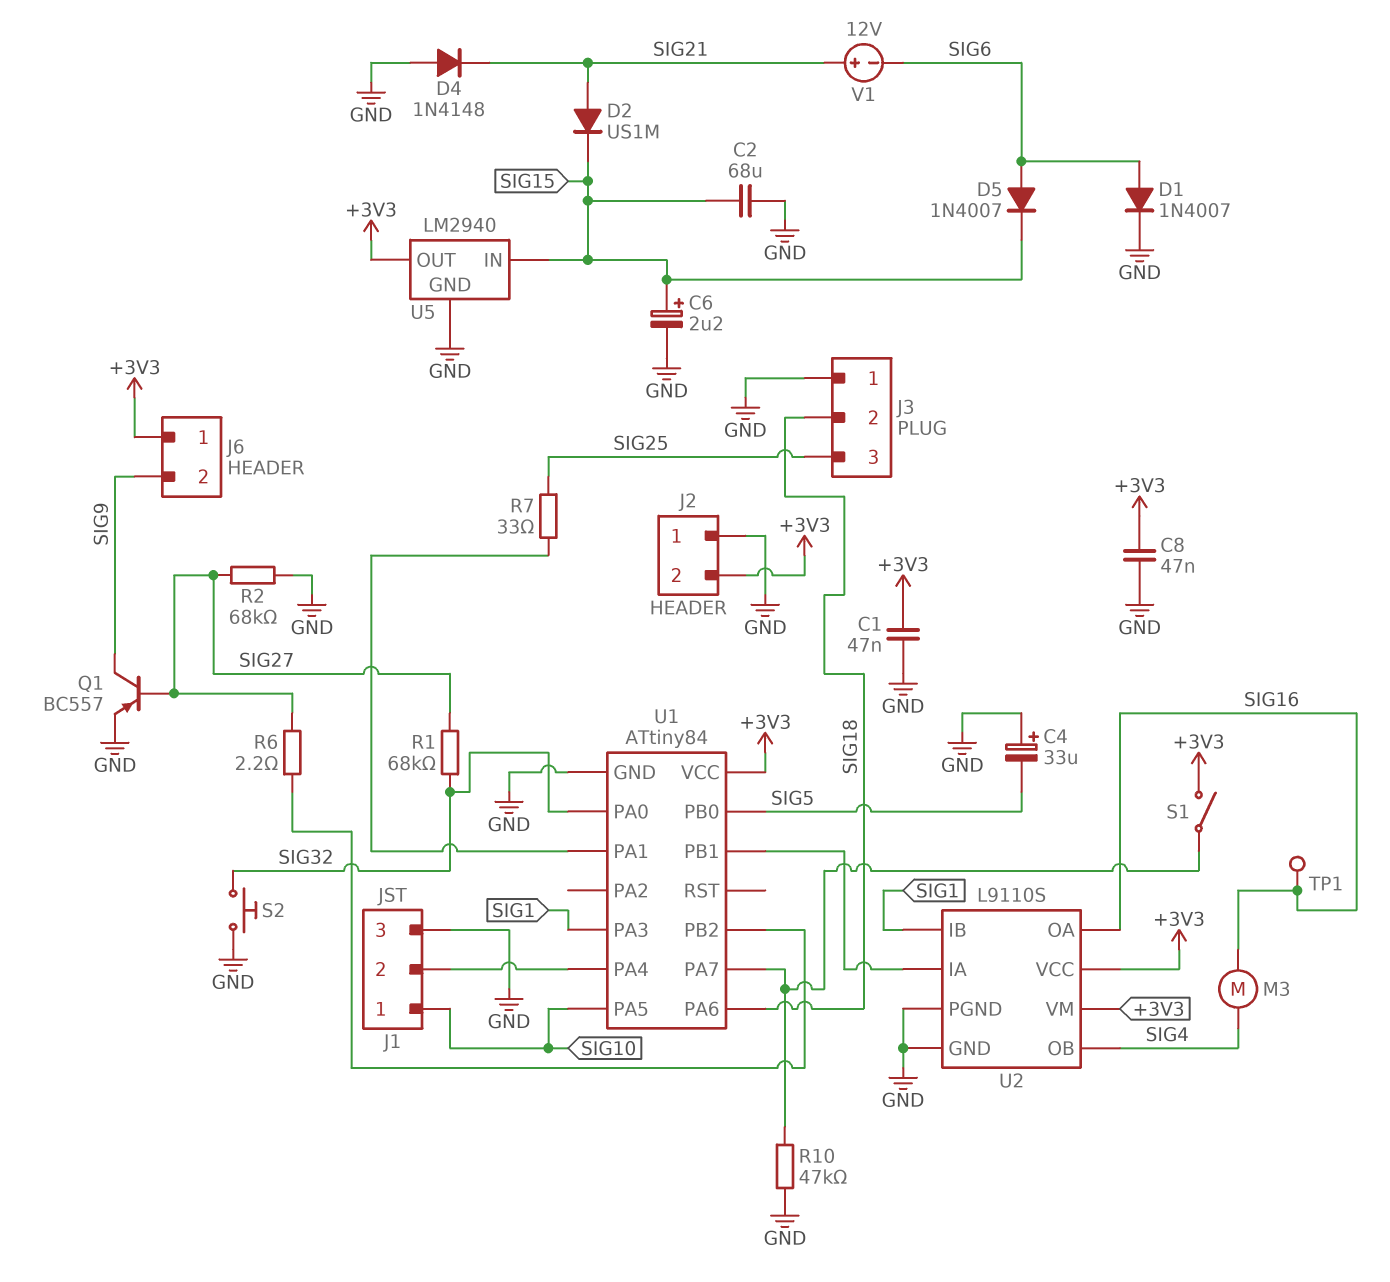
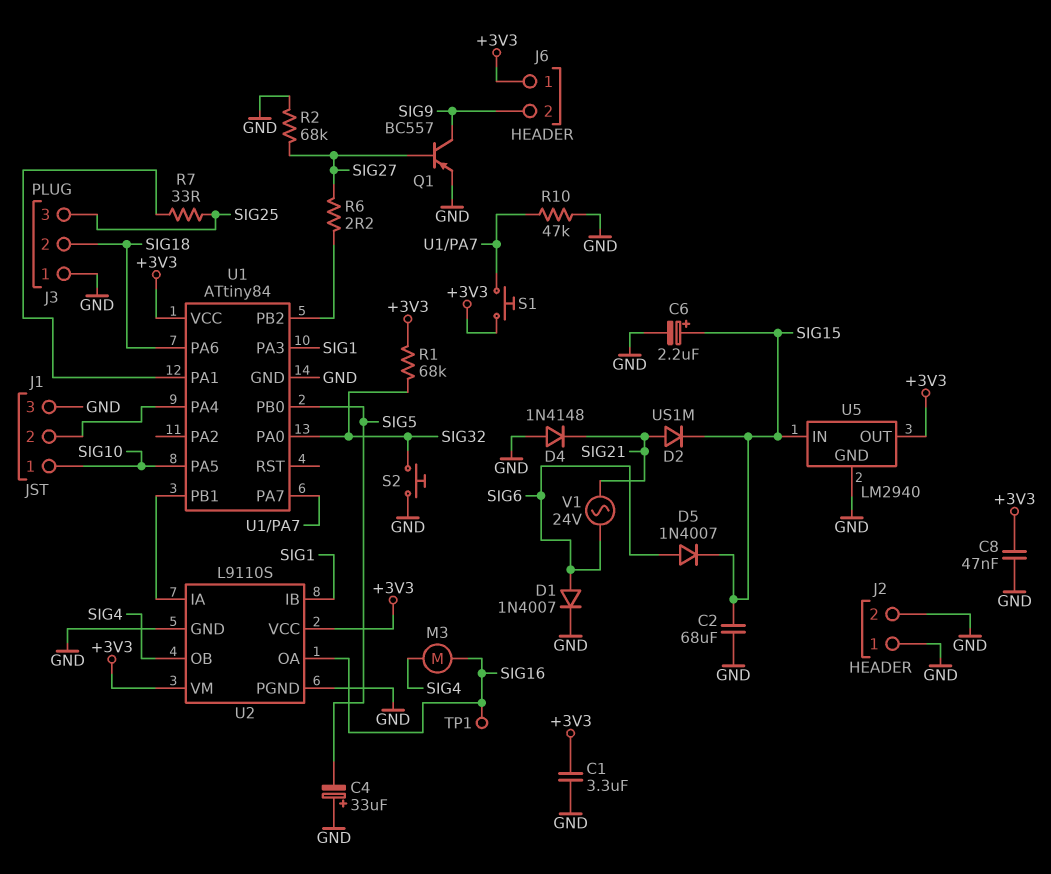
C1: 47nF (+3V3, GND) -> 3.3uF (+3V3, GND)
J2 pin 2: +3V3 -> GND
R1: 68k (SIG27, SIG32) -> 68k (+3V3, SIG32)
S1: switch (+3V3, U1/PA7) -> button (+3V3, U1/PA7)
V1: 12V (plus SIG21, minus SIG6) -> AC 24V (SIG6, SIG21)

